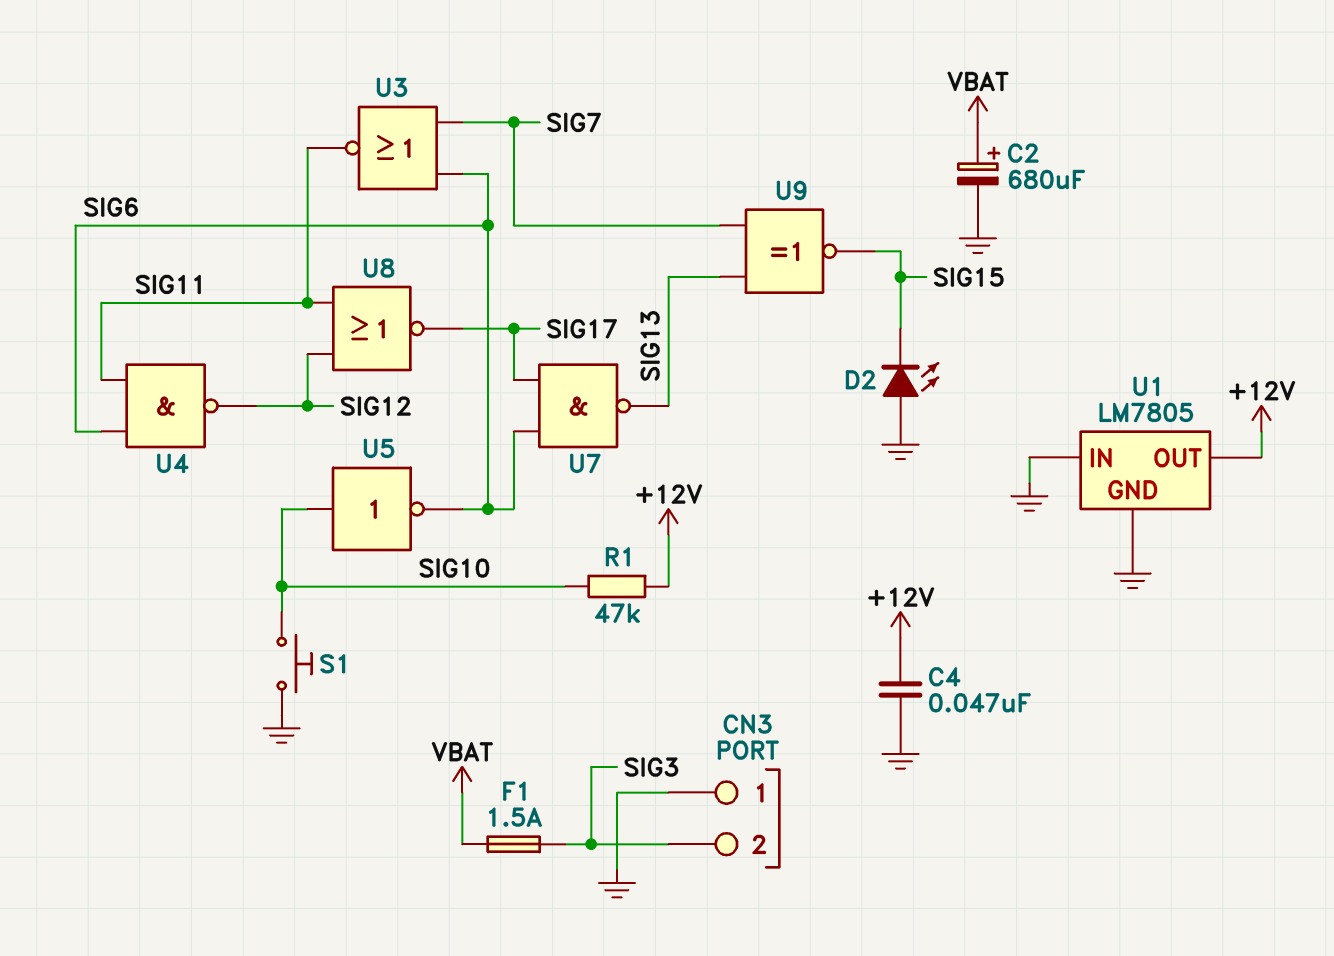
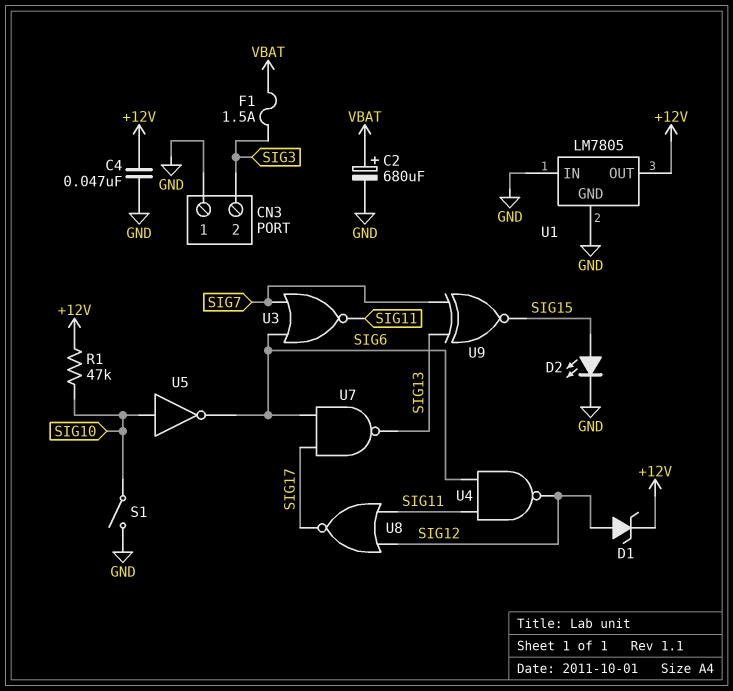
D1: none -> zener (A SIG12, K +12V)
D2: LED (A GND, K SIG15) -> LED (A SIG15, K GND)
S1: button (GND, SIG10) -> switch (GND, SIG10)

